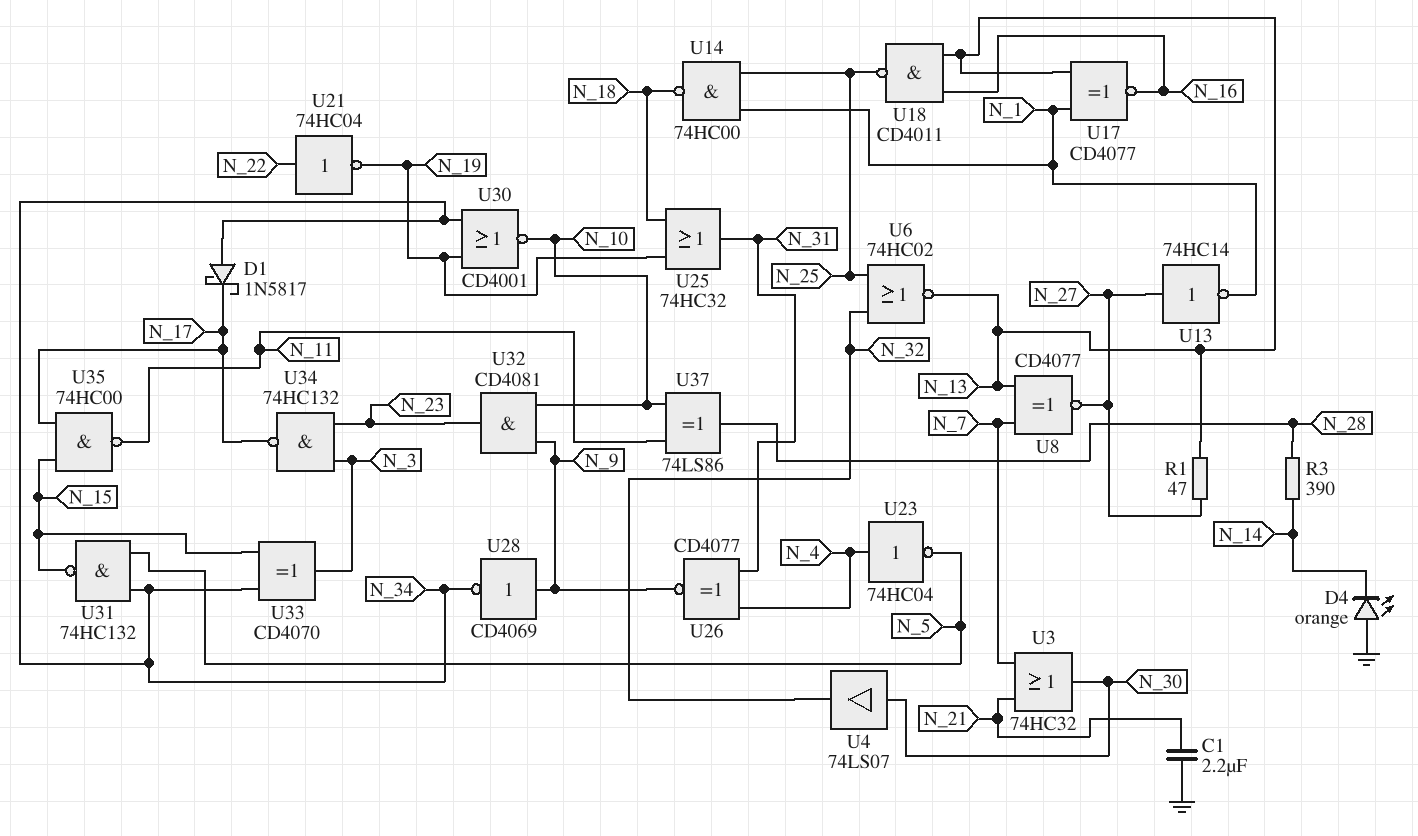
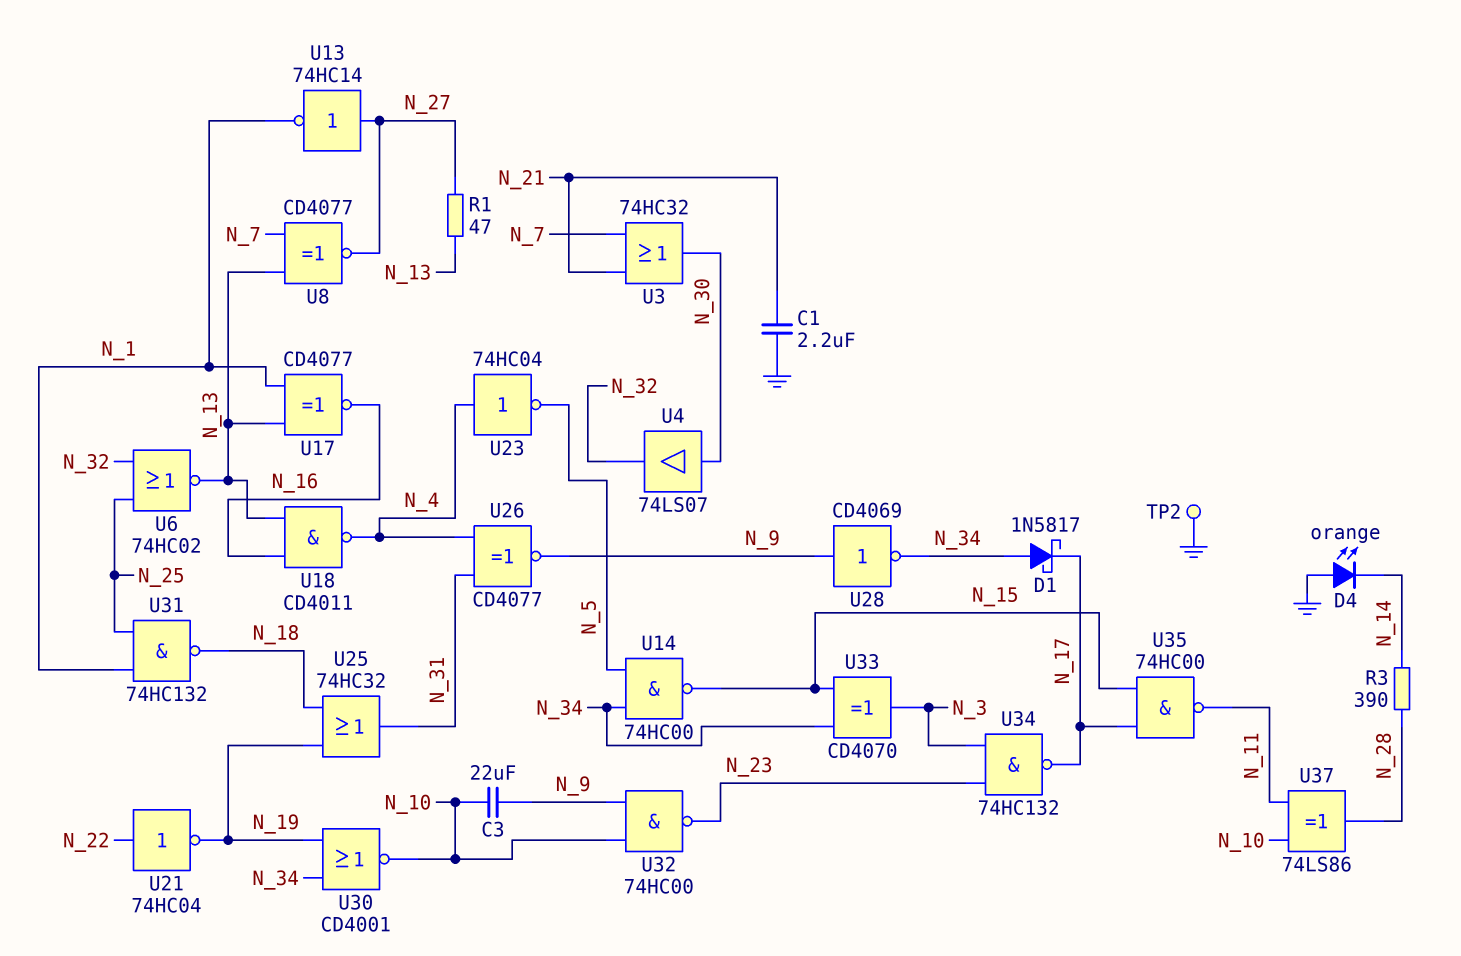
C3: none -> 22uF (N_9, N_10)
TP2: none -> test point (GND)
U14: NAND 74HC00 (in N_1, in N_25, out N_18) -> NAND 74HC00 (in N_5, in N_34, out N_15)
U18: NAND CD4011 (in N_13, in N_16, out N_25) -> NAND CD4011 (in N_13, in N_16, out N_4)
U31: NAND 74HC132 (in N_5, in N_34, out N_15) -> NAND 74HC132 (in N_1, in N_25, out N_18)
U32: AND CD4081 (in N_9, in N_10, out N_23) -> NAND 74HC00 (in N_9, in N_10, out N_23)

